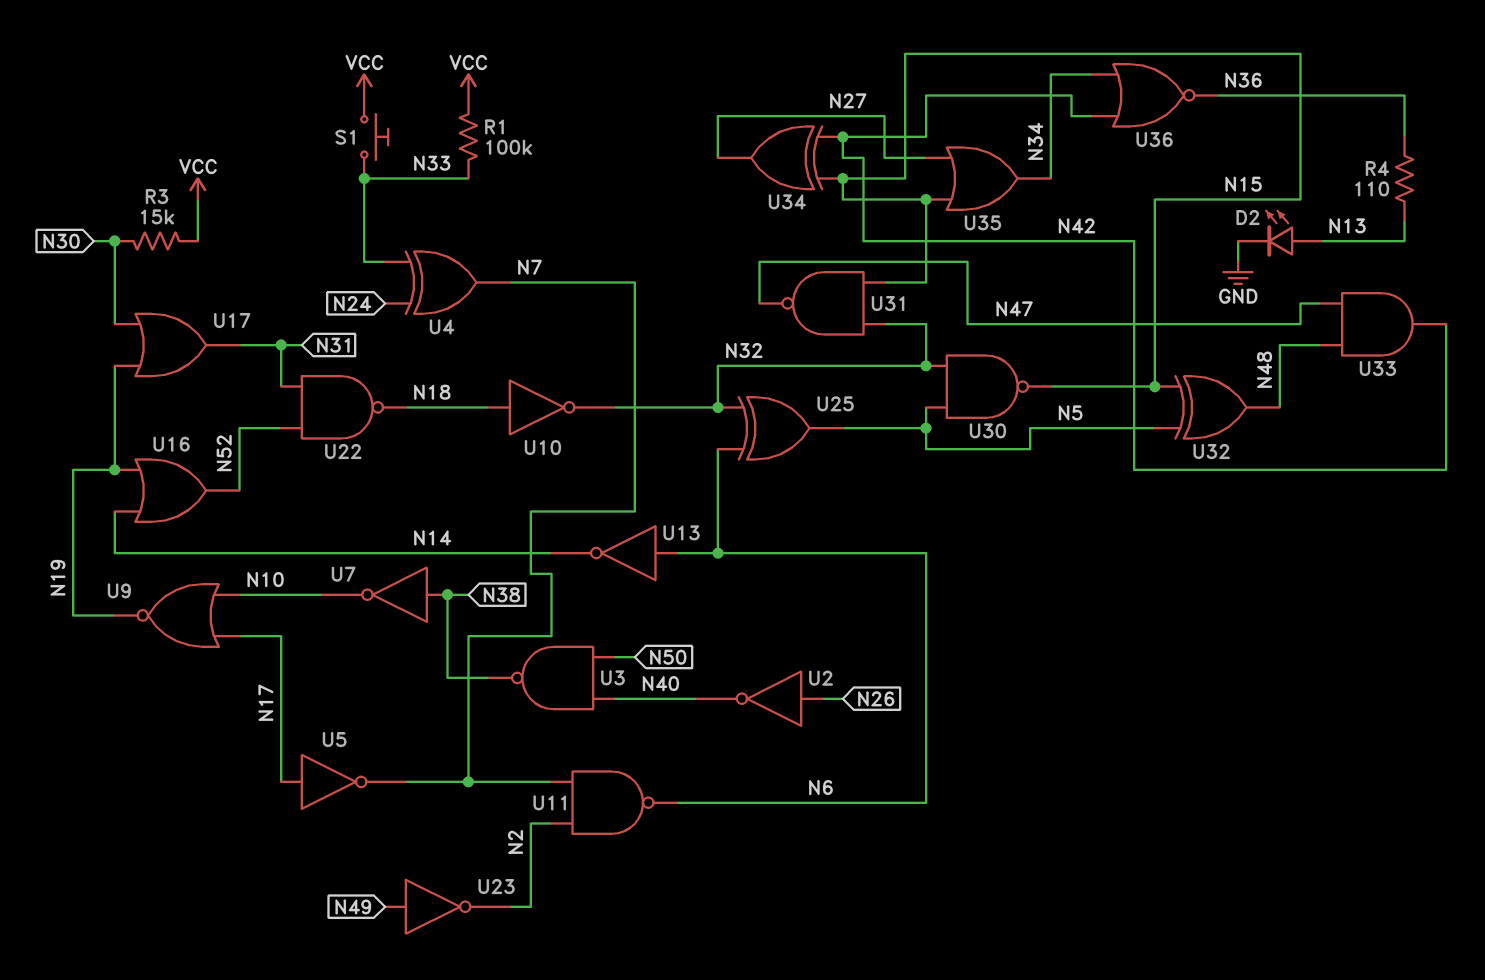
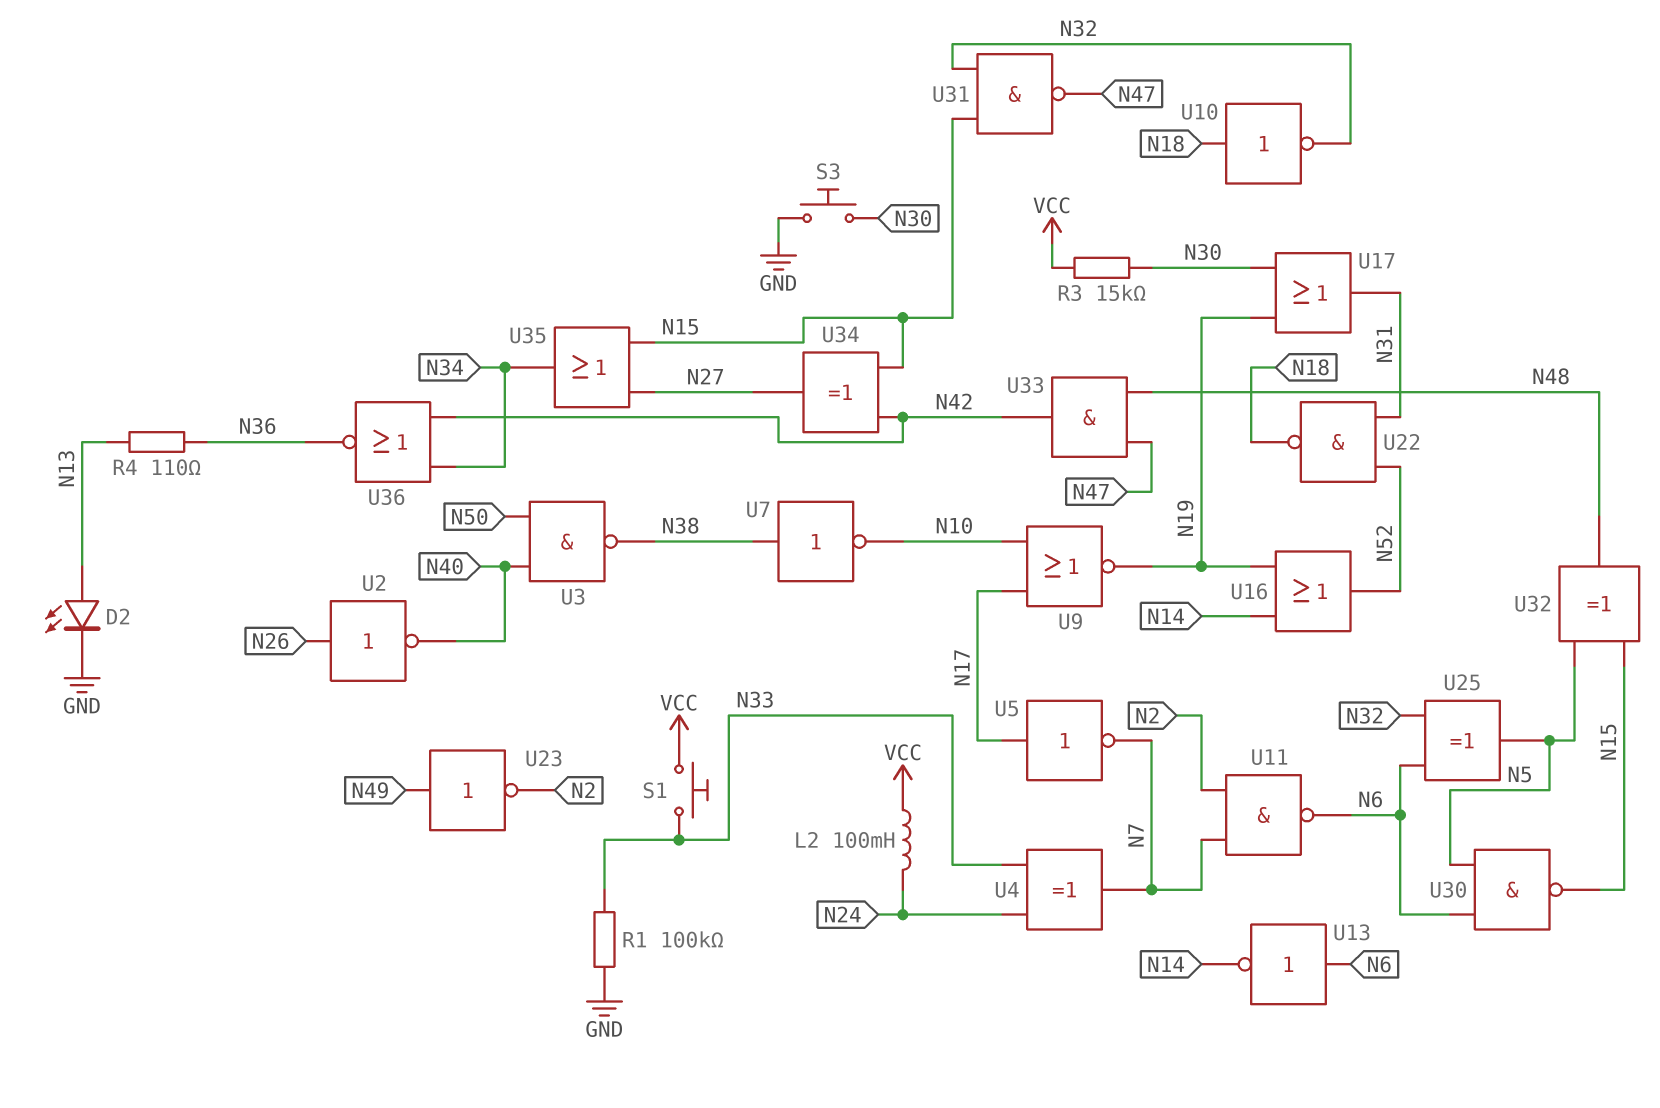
L2: none -> 100mH (N24, VCC)
R1: 100k (N33, VCC) -> 100k (GND, N33)
S3: none -> button (GND, N30)
U30: NAND (in N5, in N32, out N15) -> NAND (in N5, in N6, out N15)

